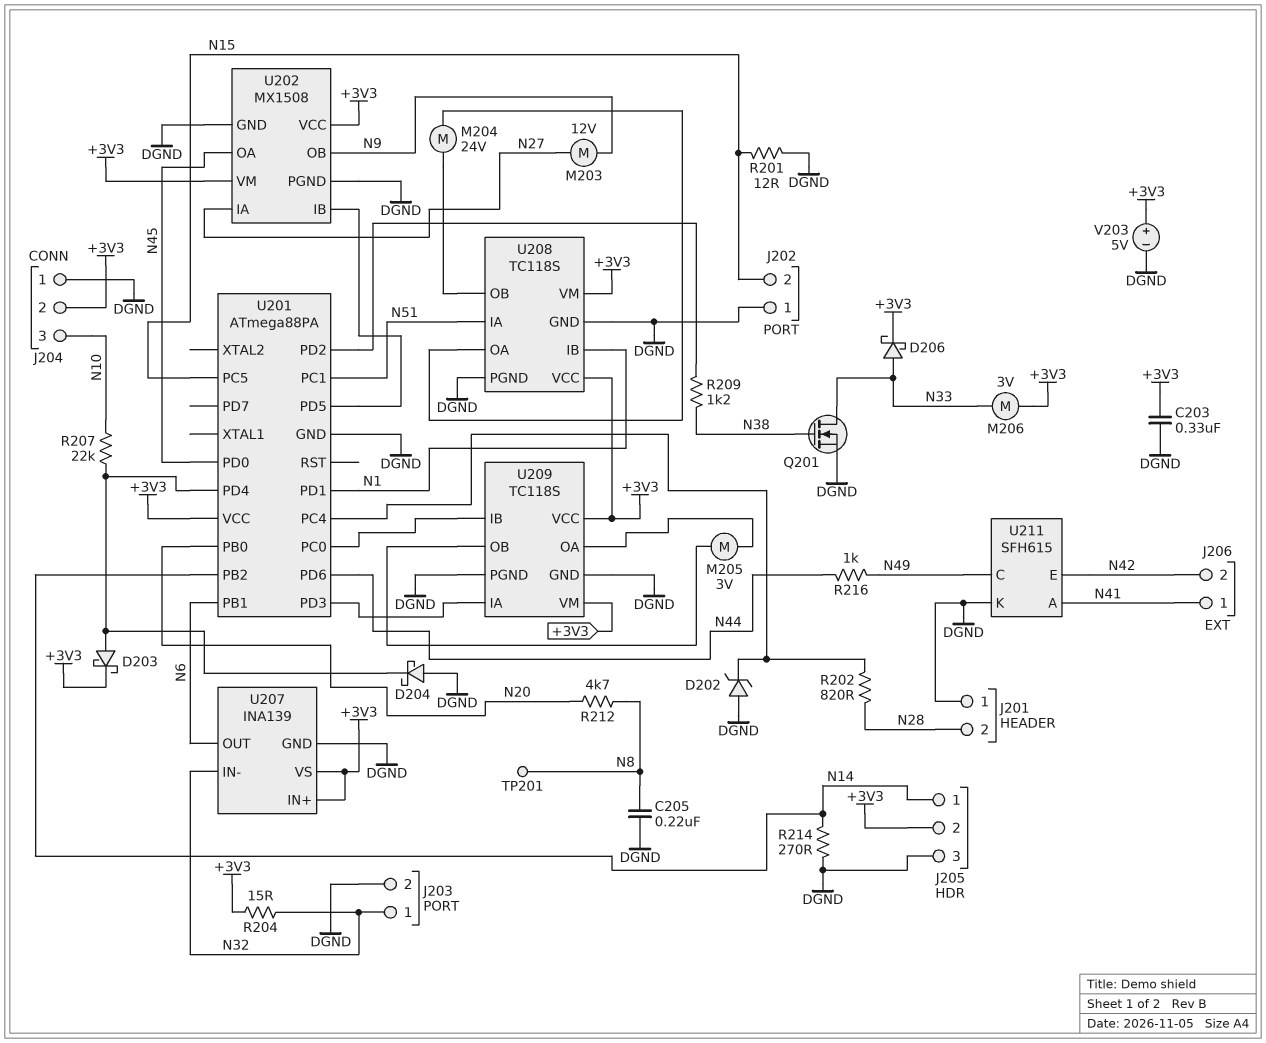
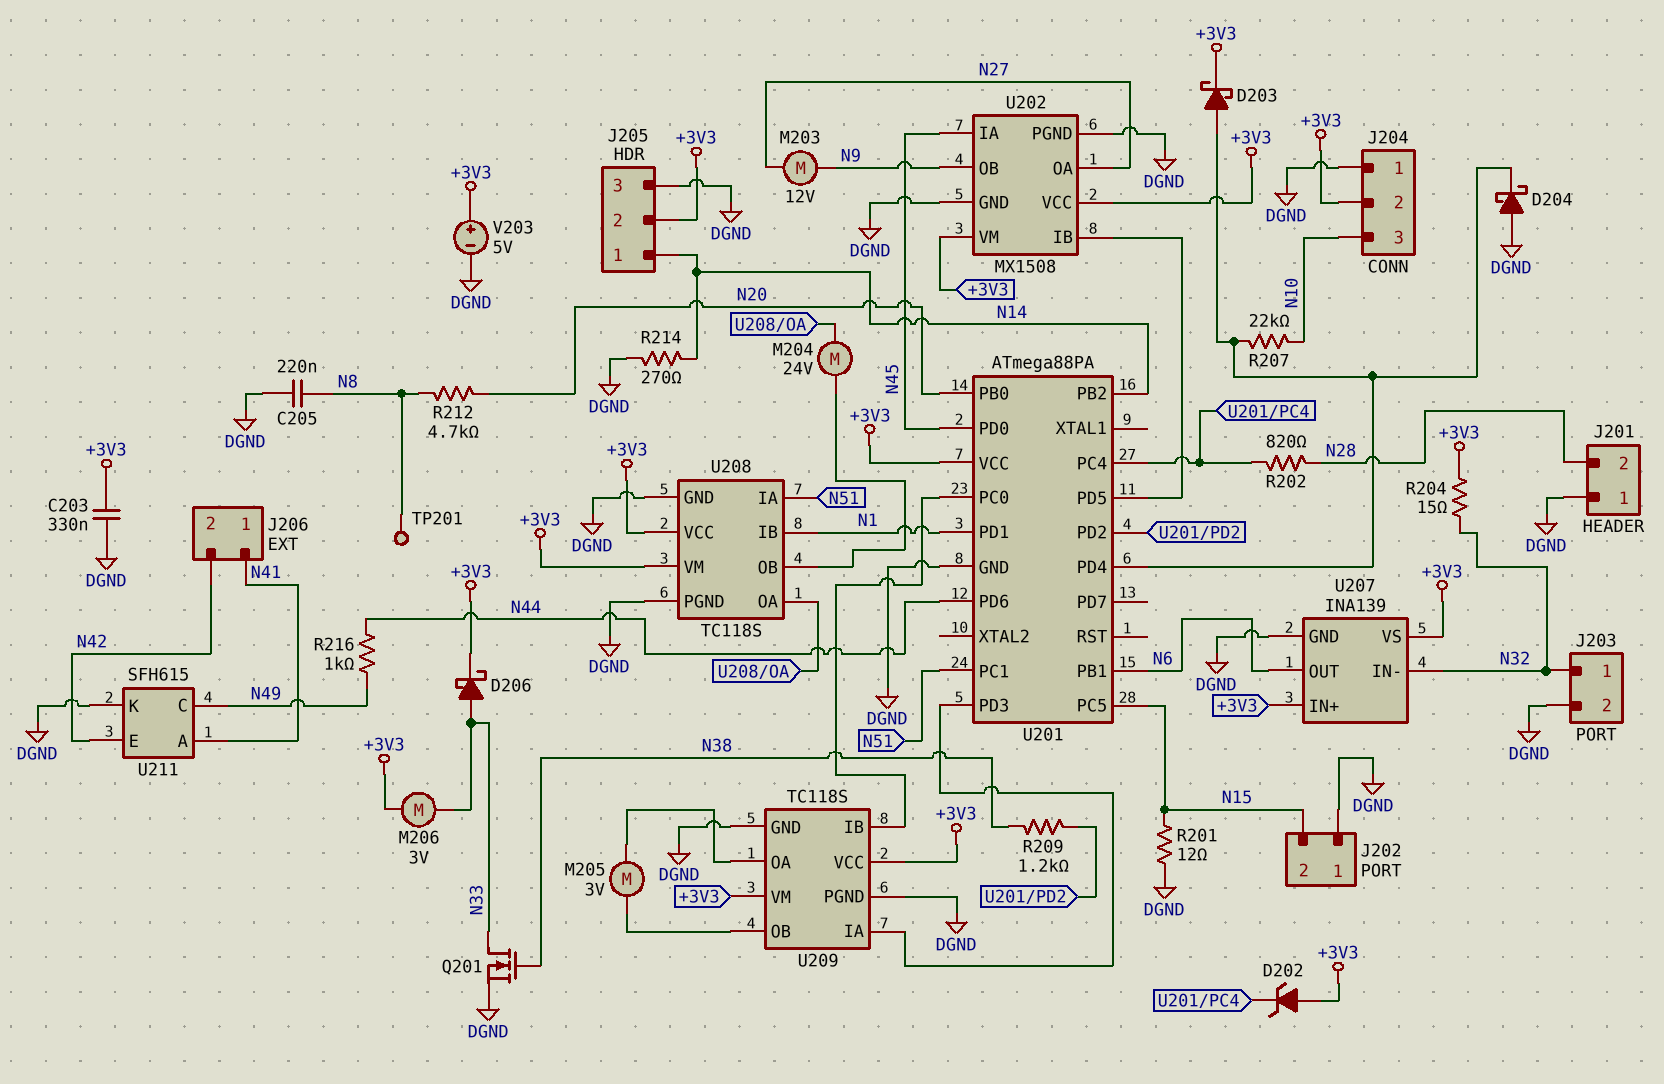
D202: zener (A DGND, K U201/PC4) -> zener (A +3V3, K U201/PC4)
U202 pin IA: N27 -> N45
U202 pin OA: N45 -> N27

